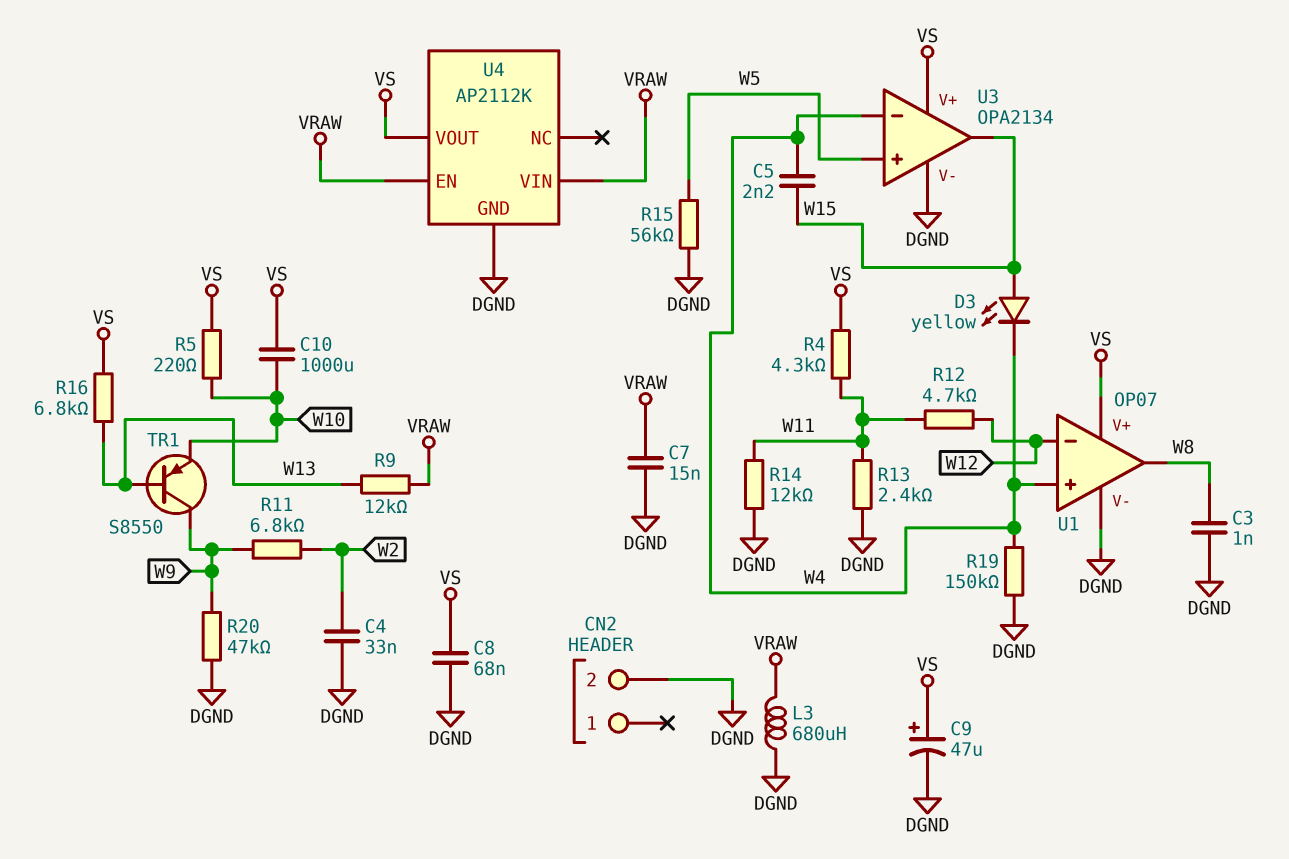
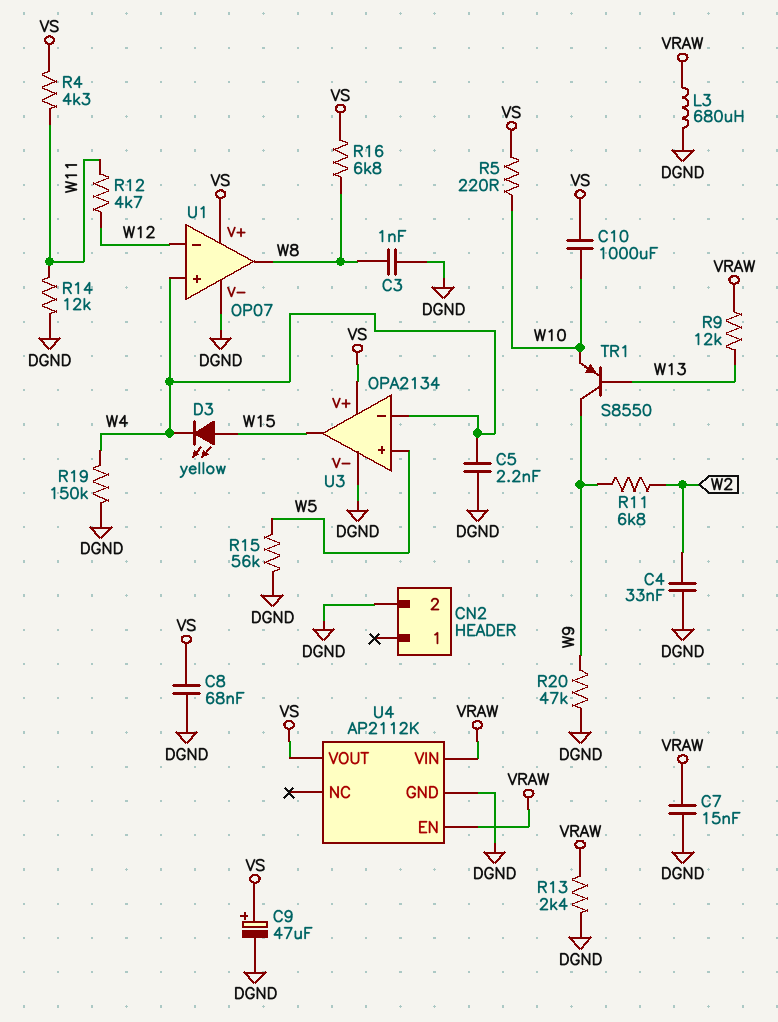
C5: 2.2nF (W4, W15) -> 2.2nF (DGND, W4)
R13: 2.4k (DGND, W11) -> 2.4k (DGND, VRAW)
R16: 6.8k (VS, W13) -> 6.8k (VS, W8)

